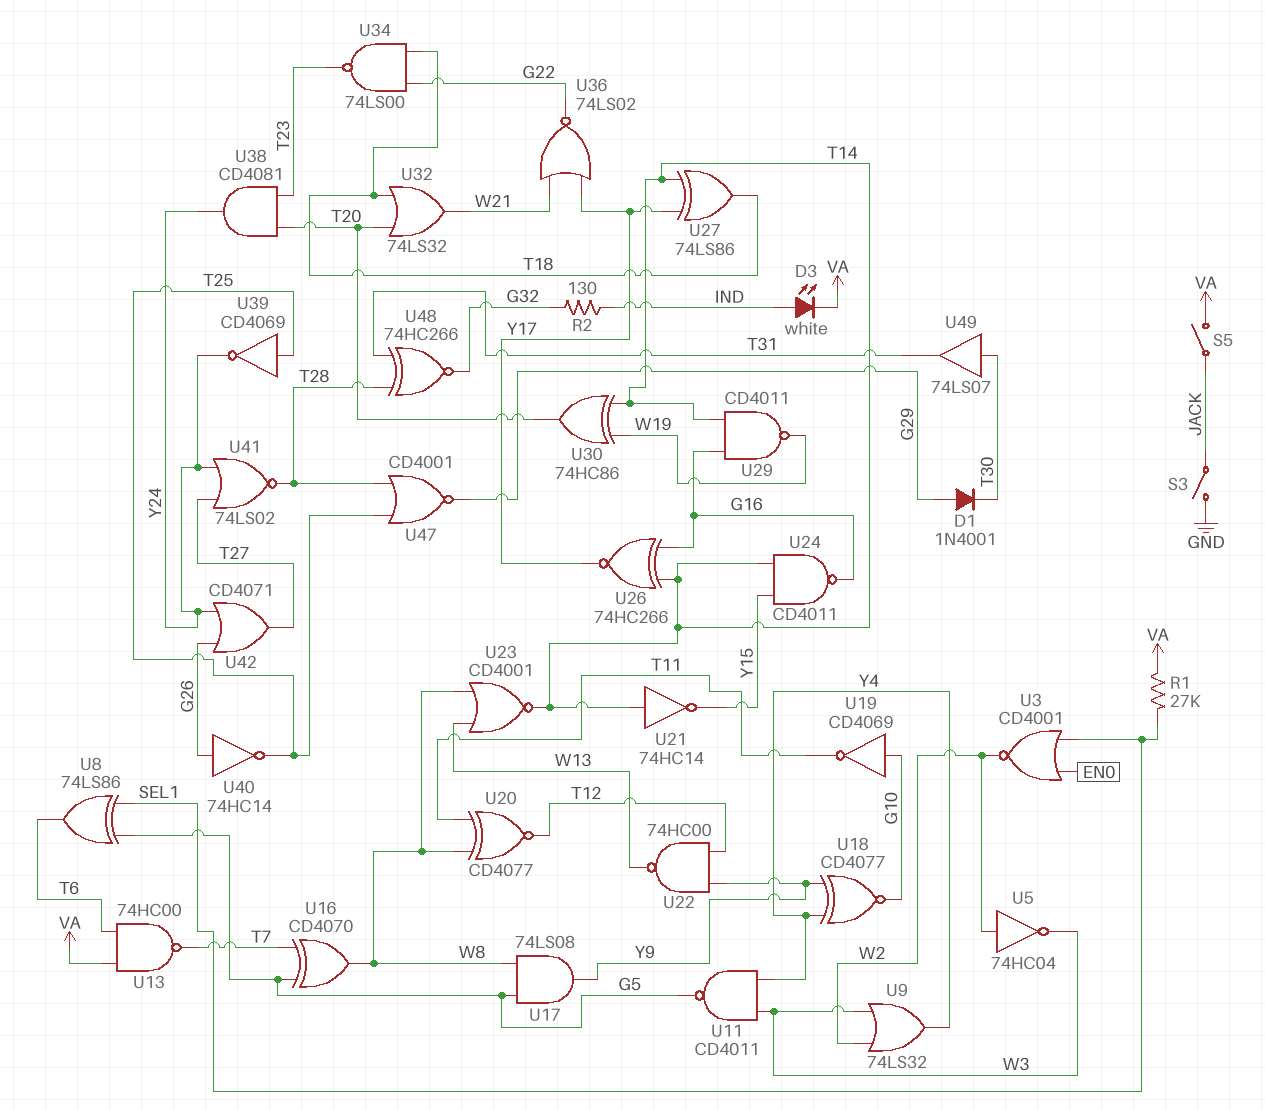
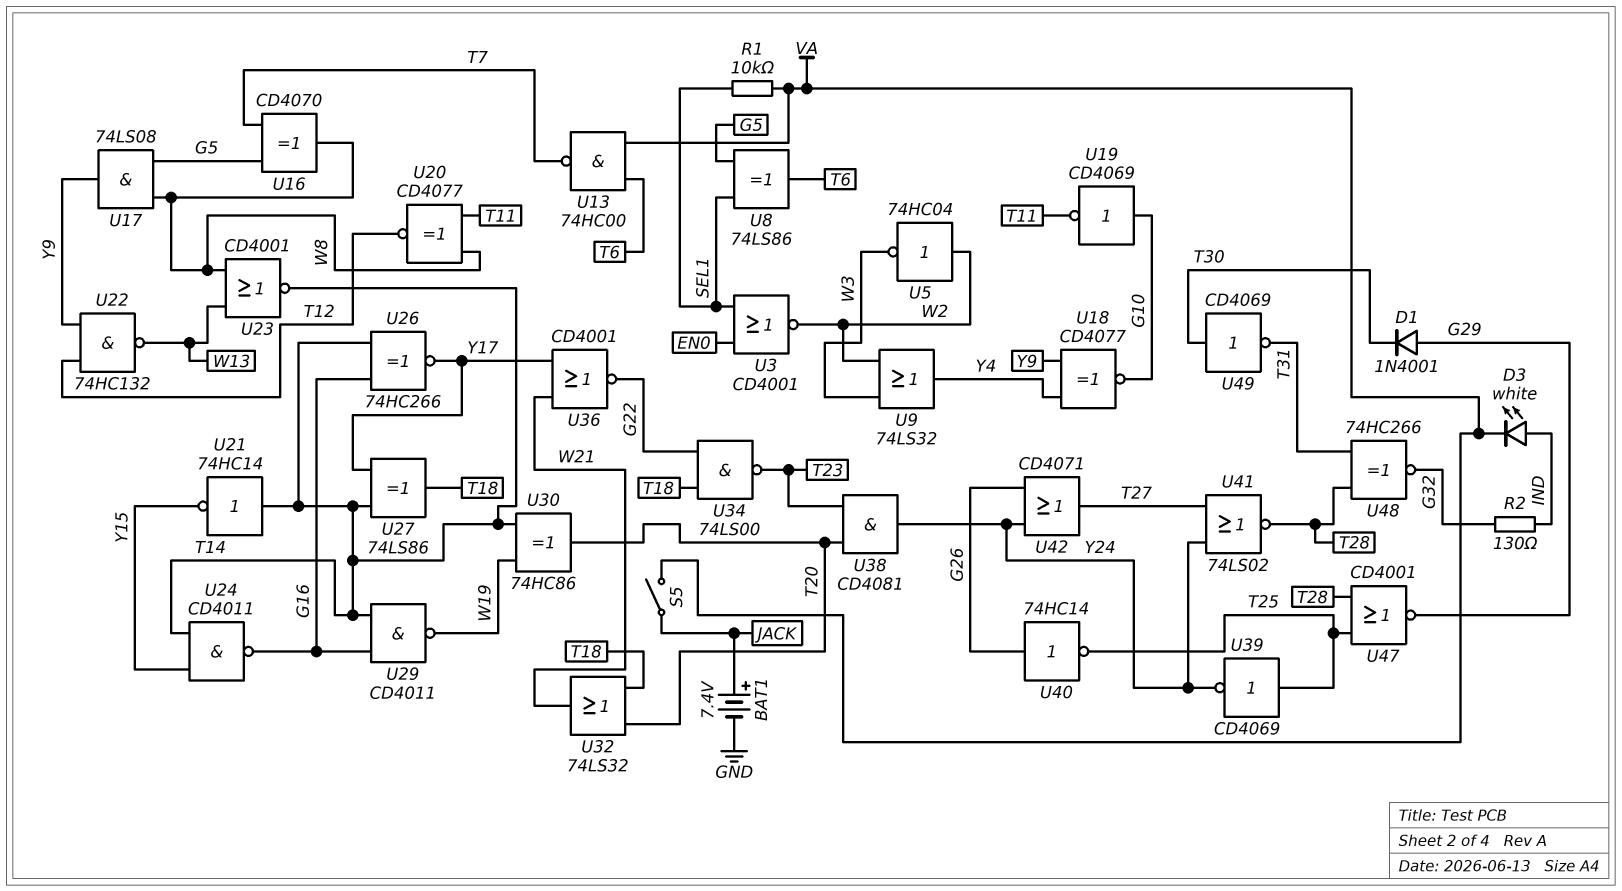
BAT1: none -> 7.4V (plus JACK, minus GND)
R1: 27k (SEL1, VA) -> 10k (SEL1, VA)
S3: switch (GND, JACK) -> none
U11: NAND CD4011 (in W3, in Y4, out G5) -> none
U22: NAND 74HC00 (in T12, in Y9, out W13) -> NAND 74HC132 (in T12, in Y9, out W13)
U36: NOR 74LS02 (in W21, in Y17, out G22) -> NOR CD4001 (in W21, in Y17, out G22)
U49: buffer 74LS07 (in T30, out T31) -> NOT CD4069 (in T30, out T31)

